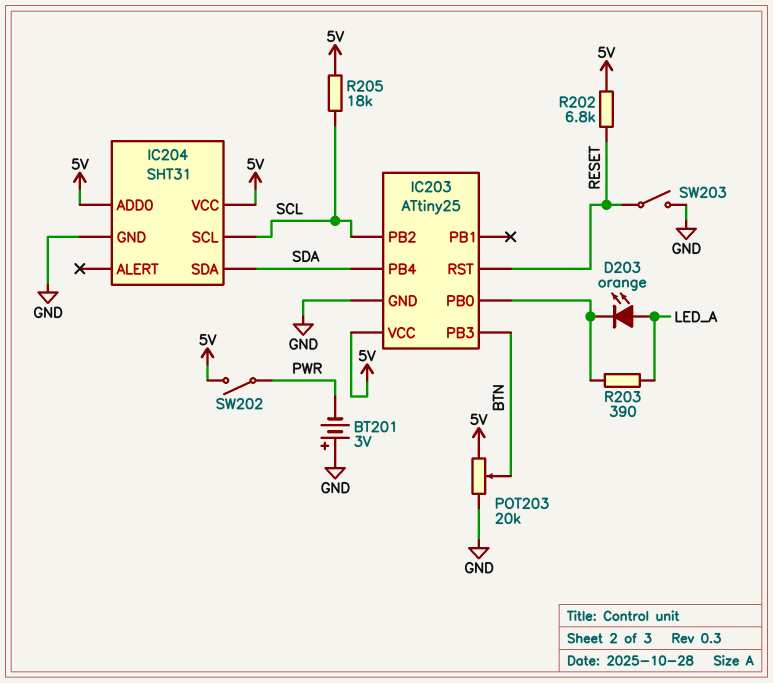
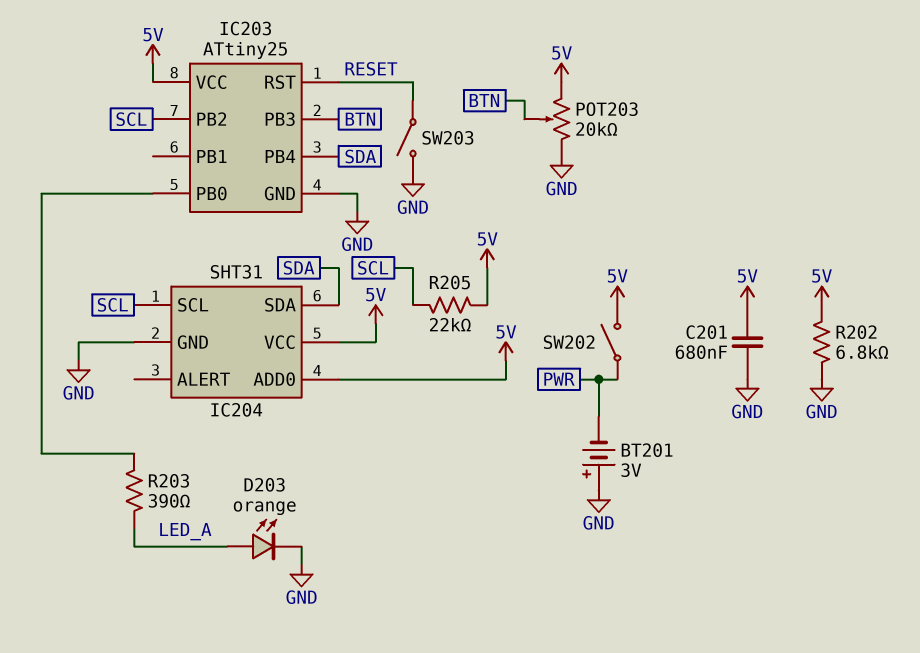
C201: none -> 680nF (5V, GND)
D203: LED orange (A LED_A, K IC203/PB0) -> LED orange (A LED_A, K GND)
R202: 6.8k (5V, RESET) -> 6.8k (5V, GND)
R205: 18k (5V, SCL) -> 22k (5V, SCL)

